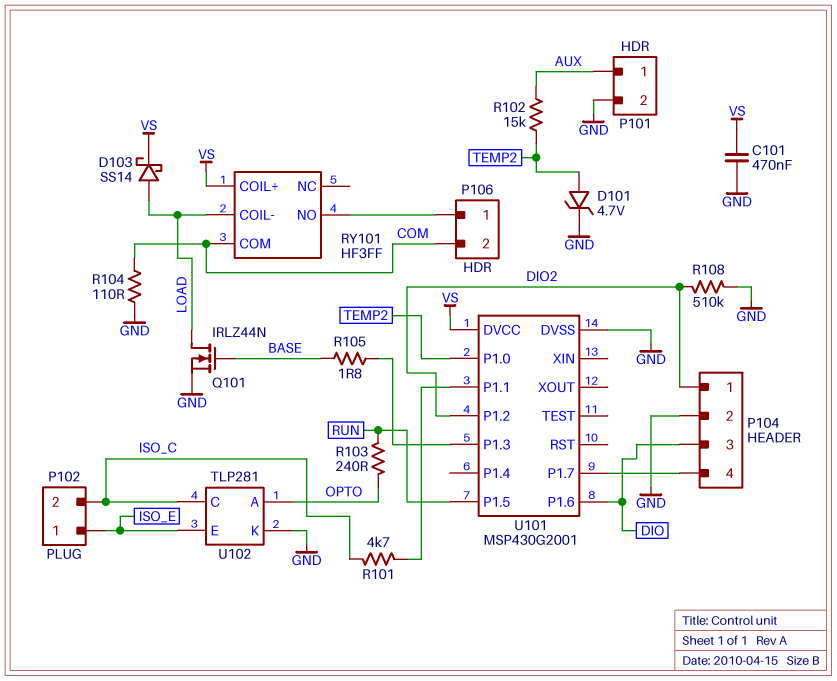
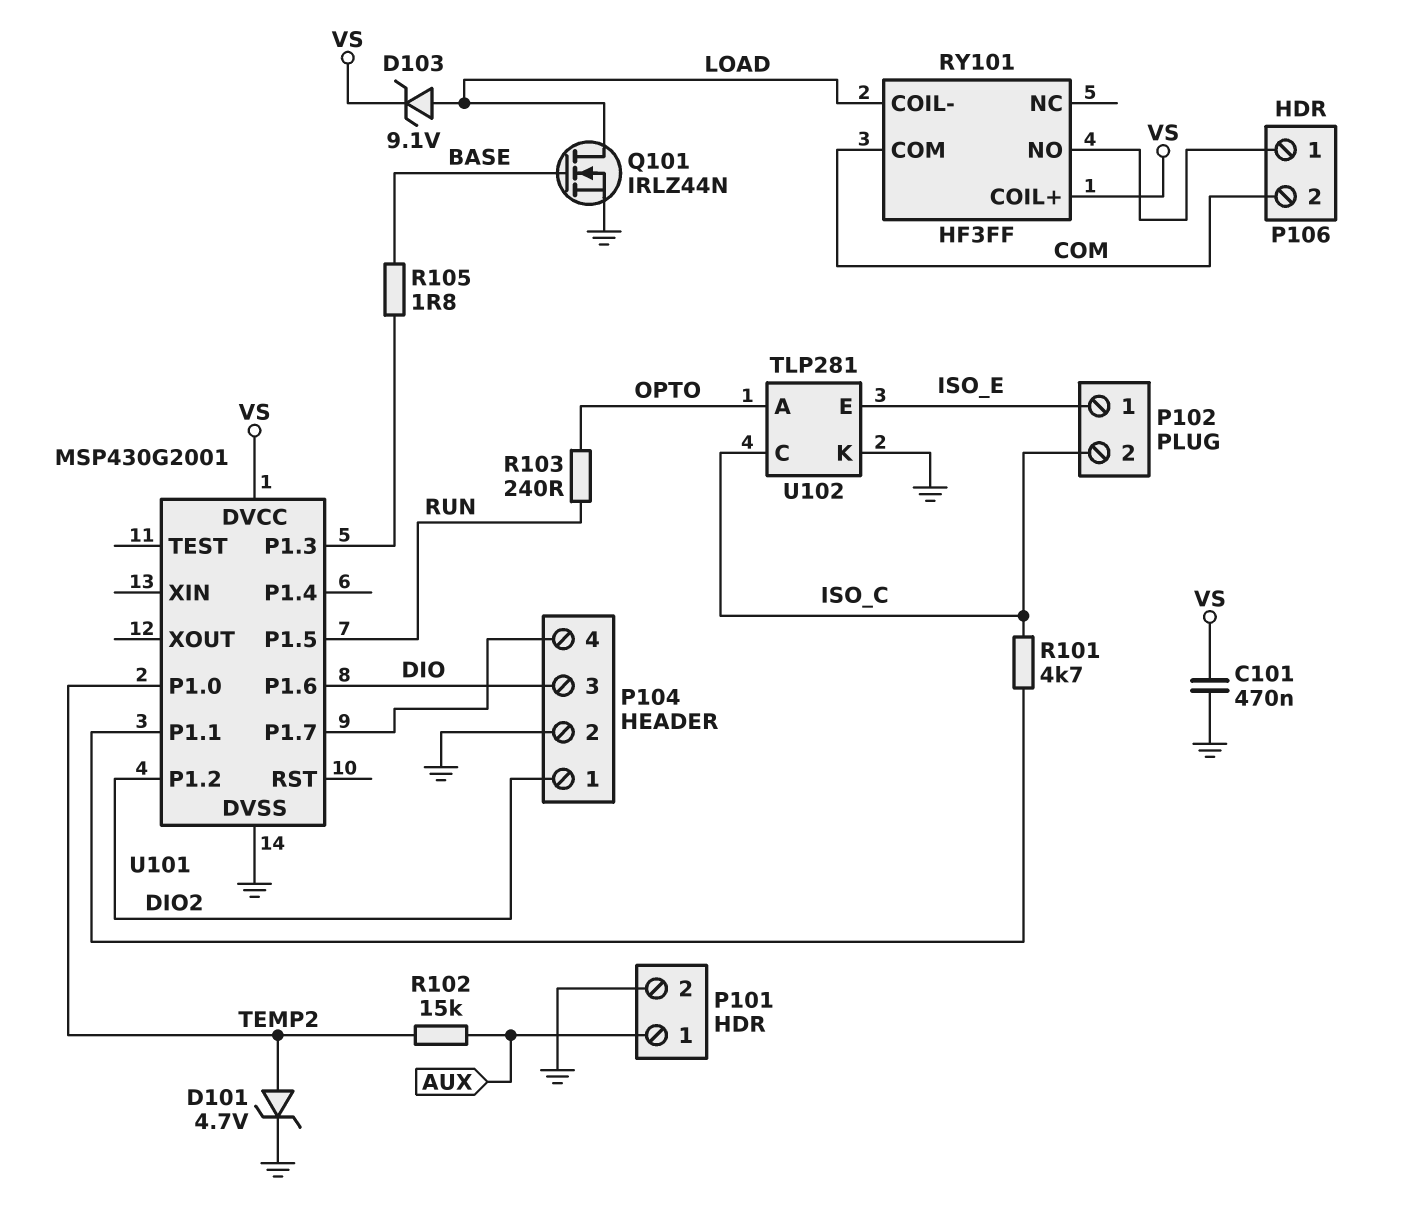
D103: schottky SS14 (A LOAD, K VS) -> zener 9.1V (A LOAD, K VS)
R104: 110 (COM, GND) -> none
R108: 510k (DIO2, GND) -> none

